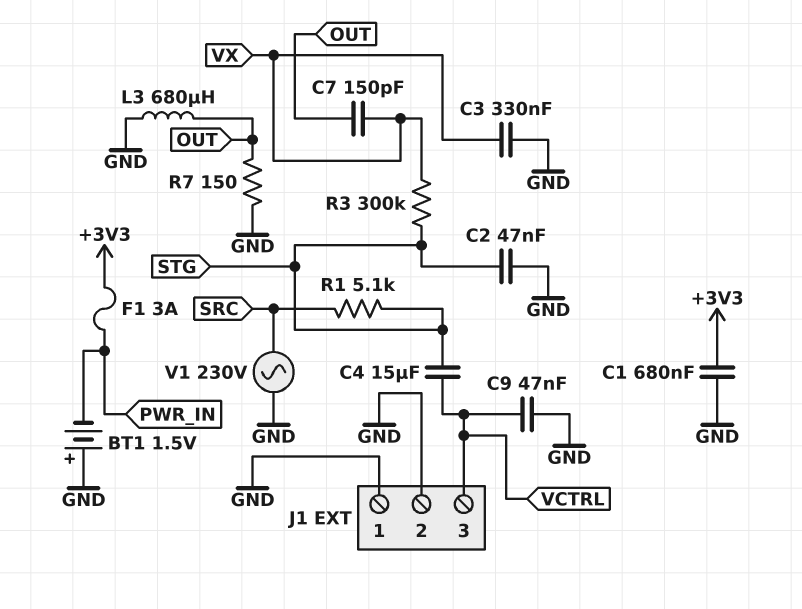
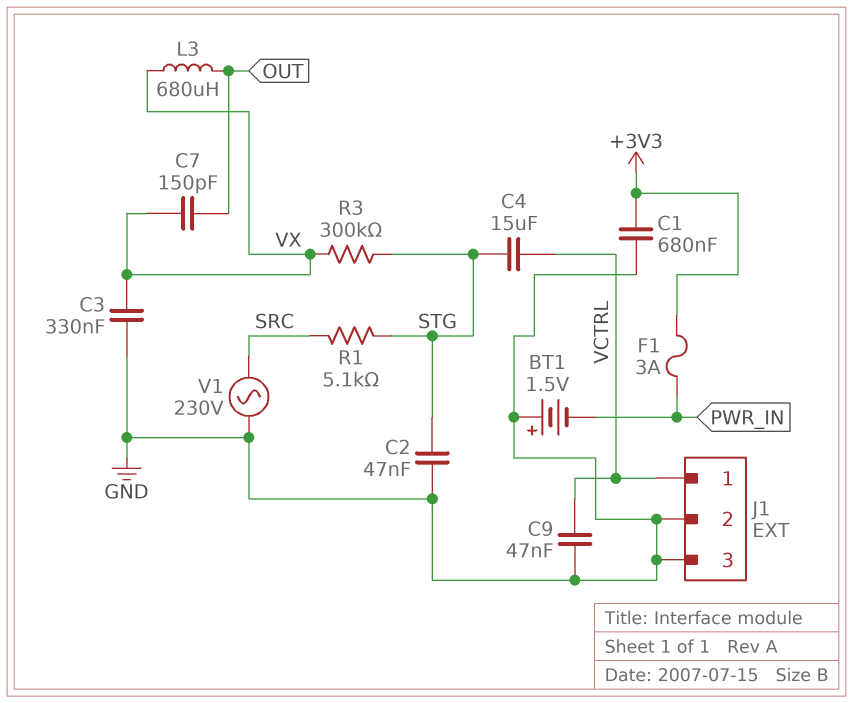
J1 pin 1: GND -> VCTRL
J1 pin 3: VCTRL -> GND
L3: 680uH (GND, OUT) -> 680uH (OUT, VX)
R7: 150 (GND, OUT) -> none

